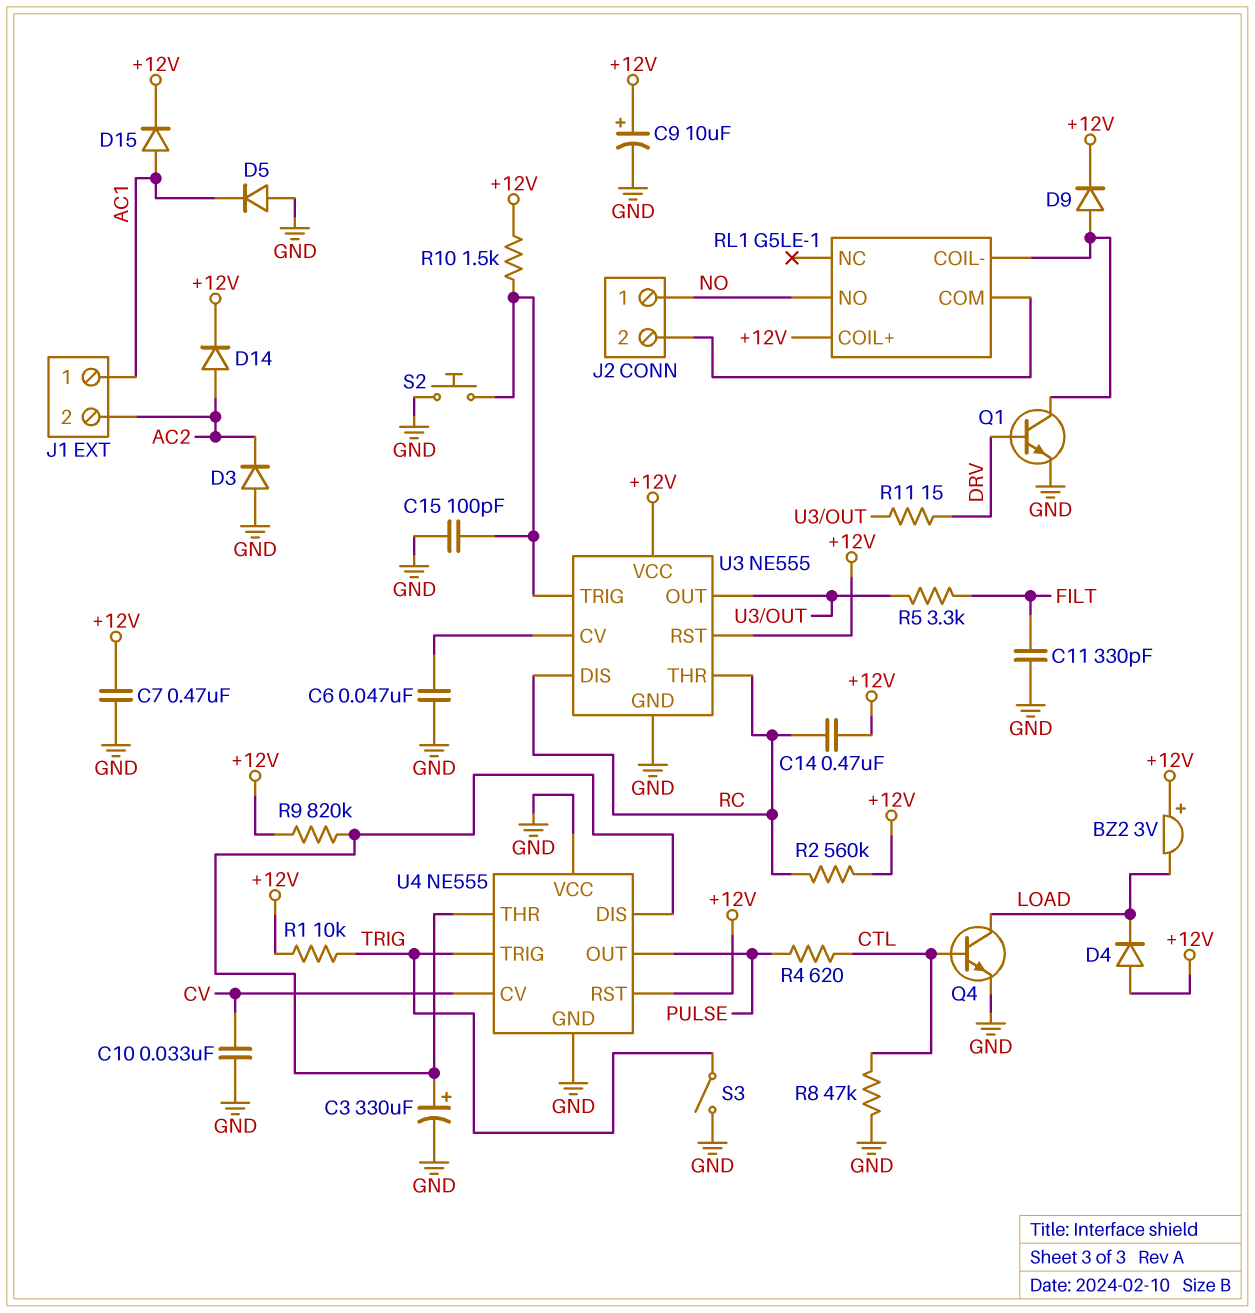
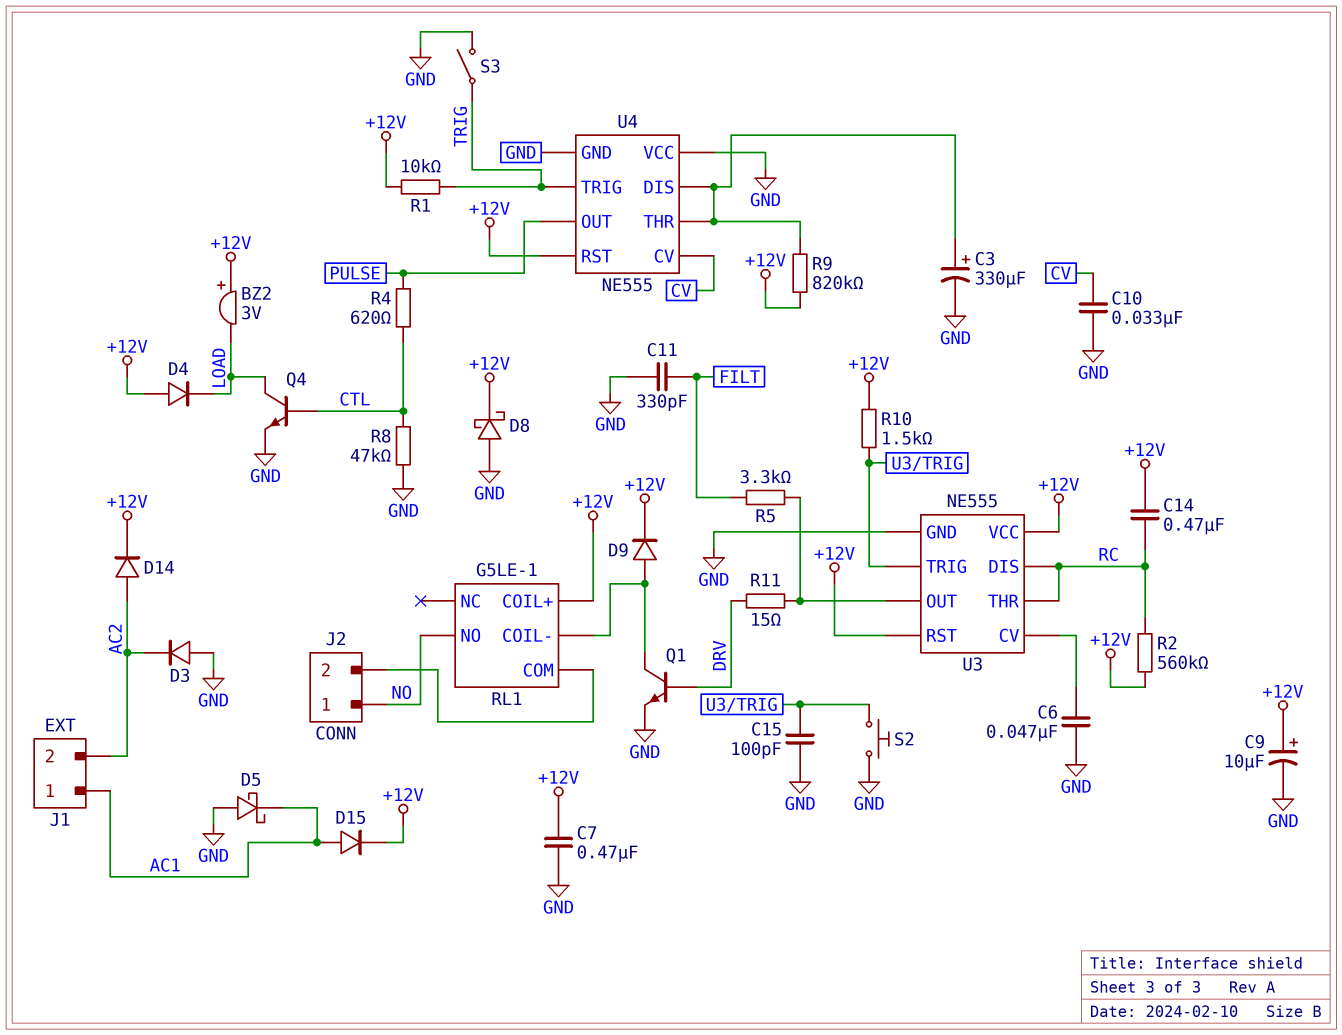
D5: diode (A GND, K AC1) -> schottky (A GND, K AC1)
D8: none -> schottky (A GND, K +12V)

